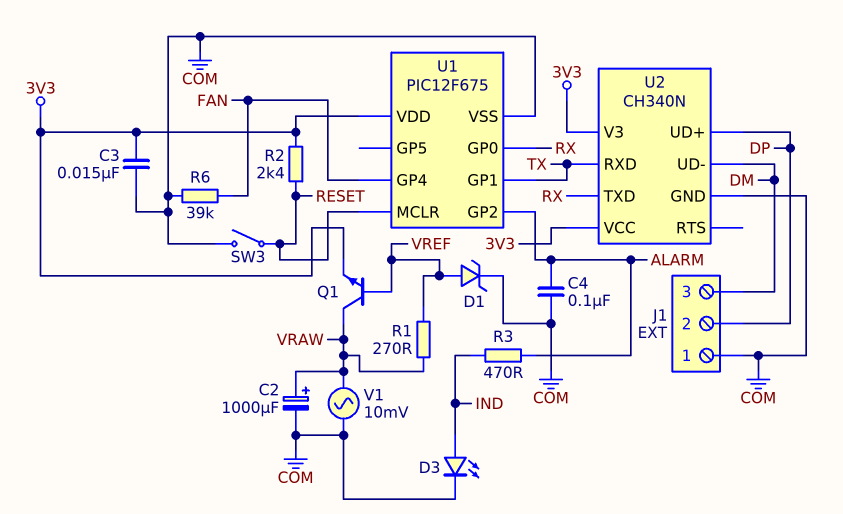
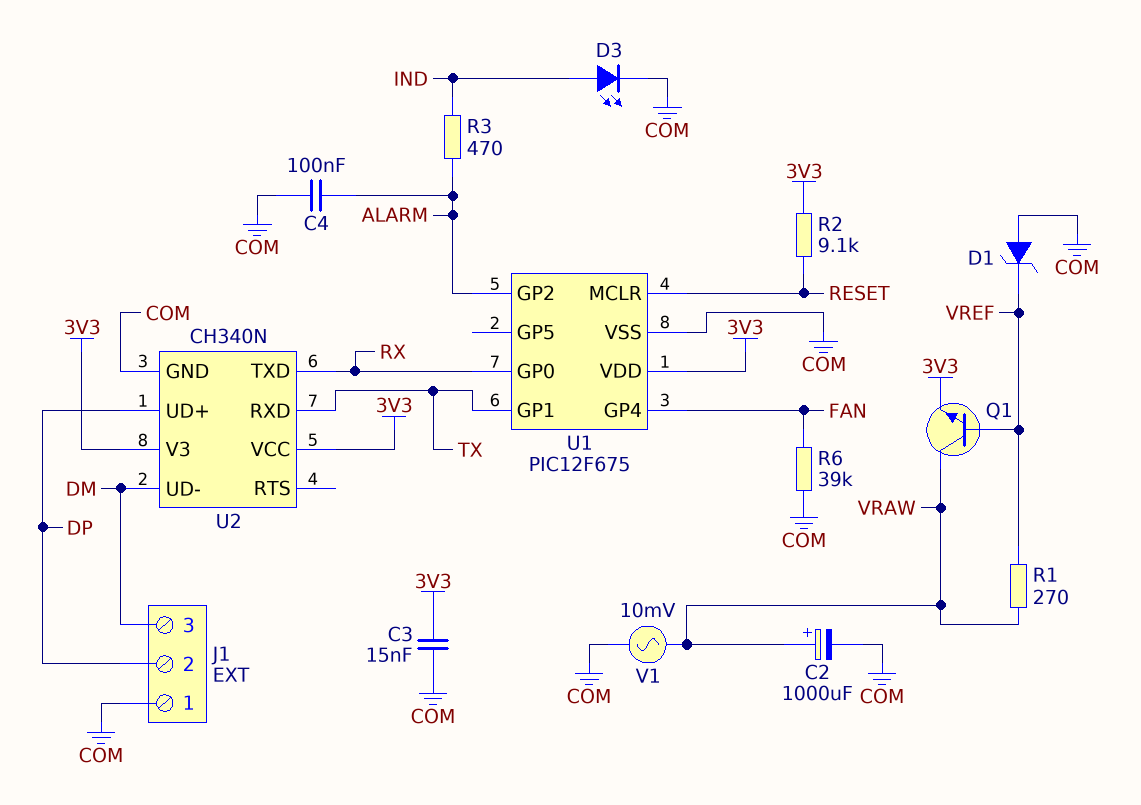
D1: zener (A VREF, K COM) -> zener (A COM, K VREF)
R2: 2.4k (3V3, RESET) -> 9.1k (3V3, RESET)
SW3: switch (COM, RESET) -> none

